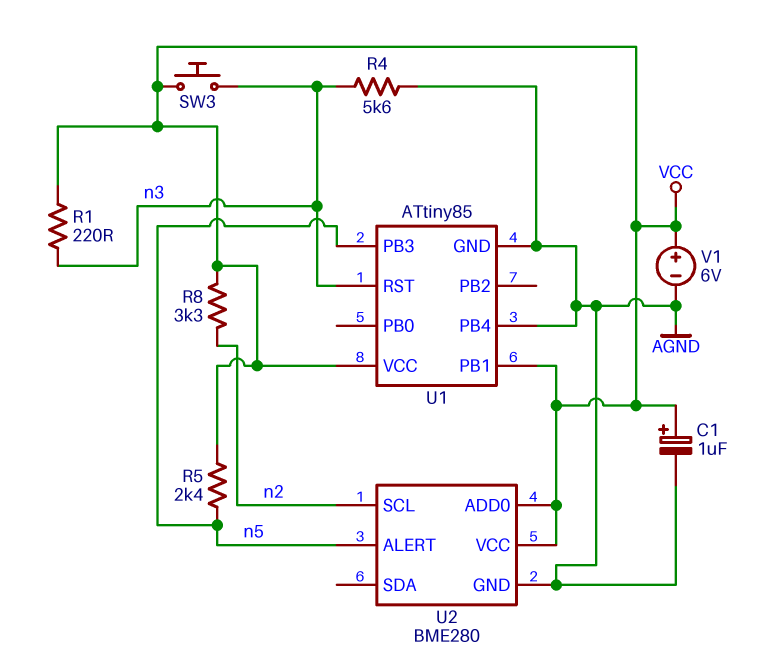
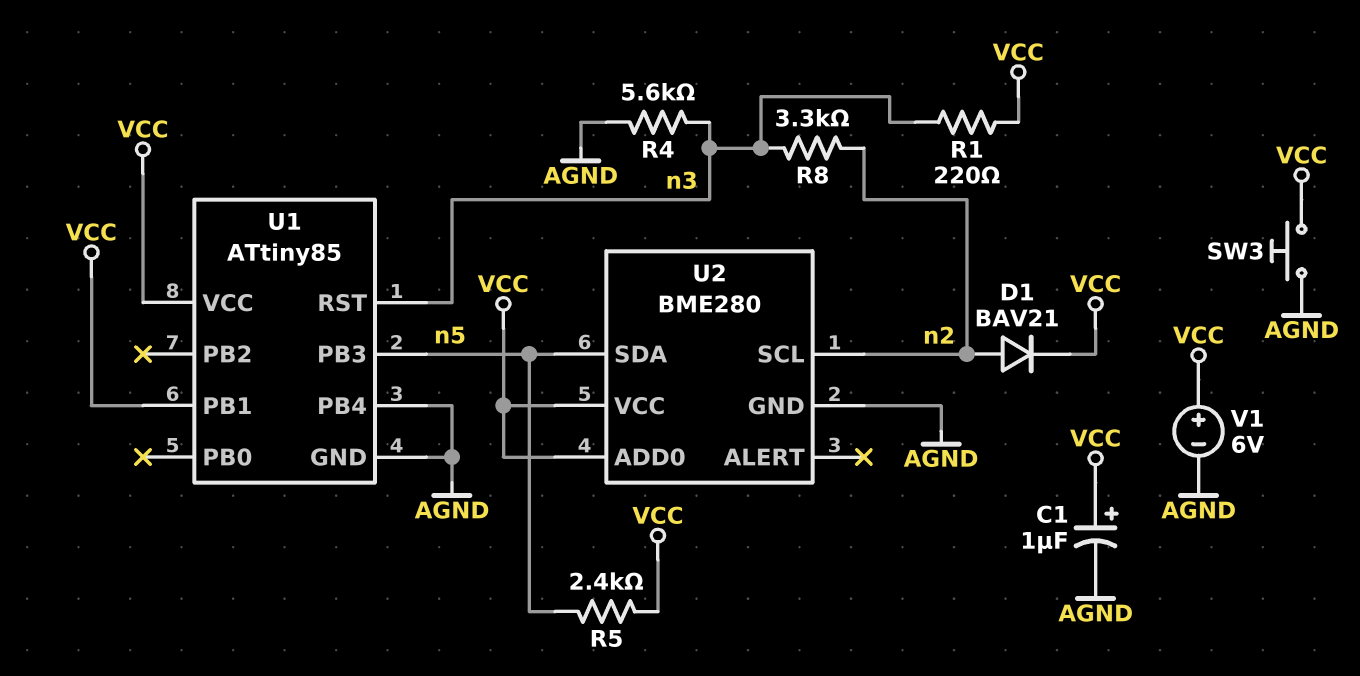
D1: none -> diode BAV21 (A n2, K VCC)
R8: 3.3k (VCC, n2) -> 3.3k (n2, n3)
SW3: button (VCC, n3) -> button (AGND, VCC)
U2 pin ALERT: n5 -> none
U2 pin SDA: none -> n5

